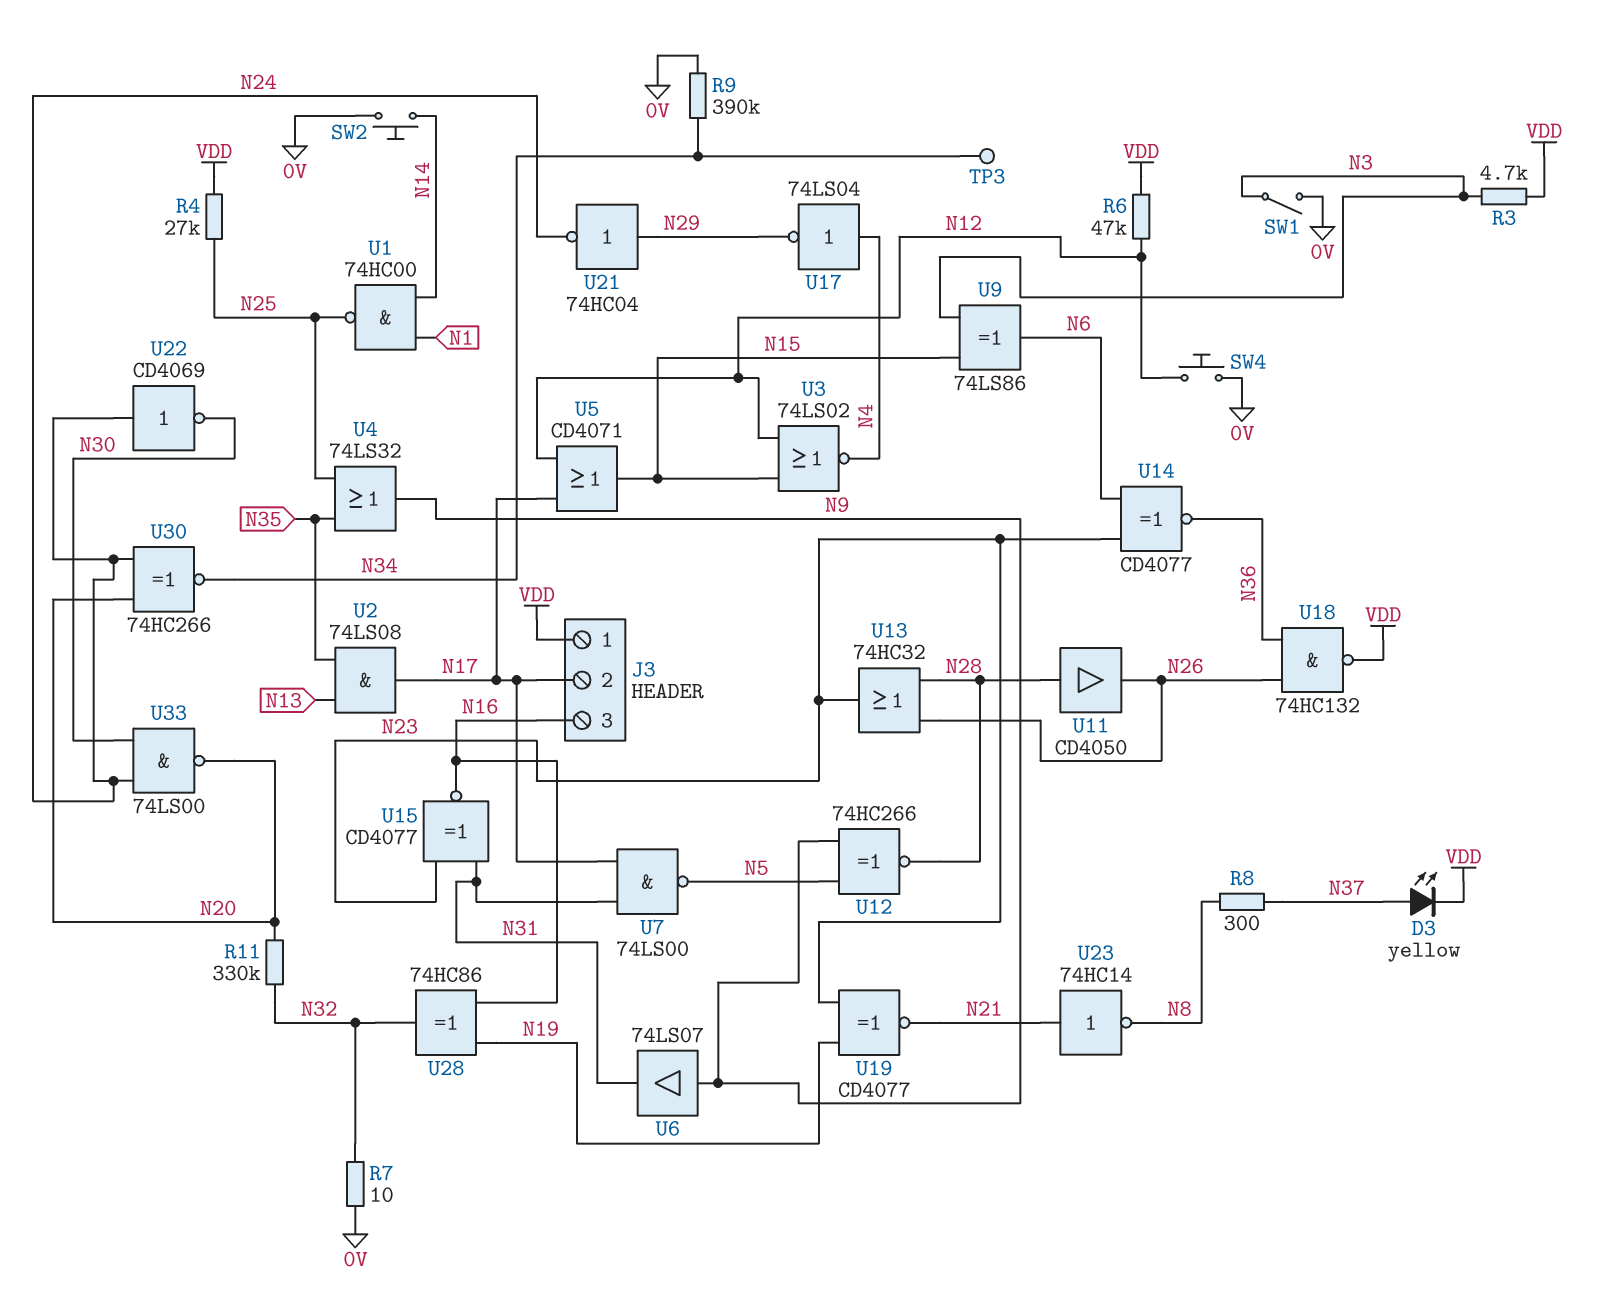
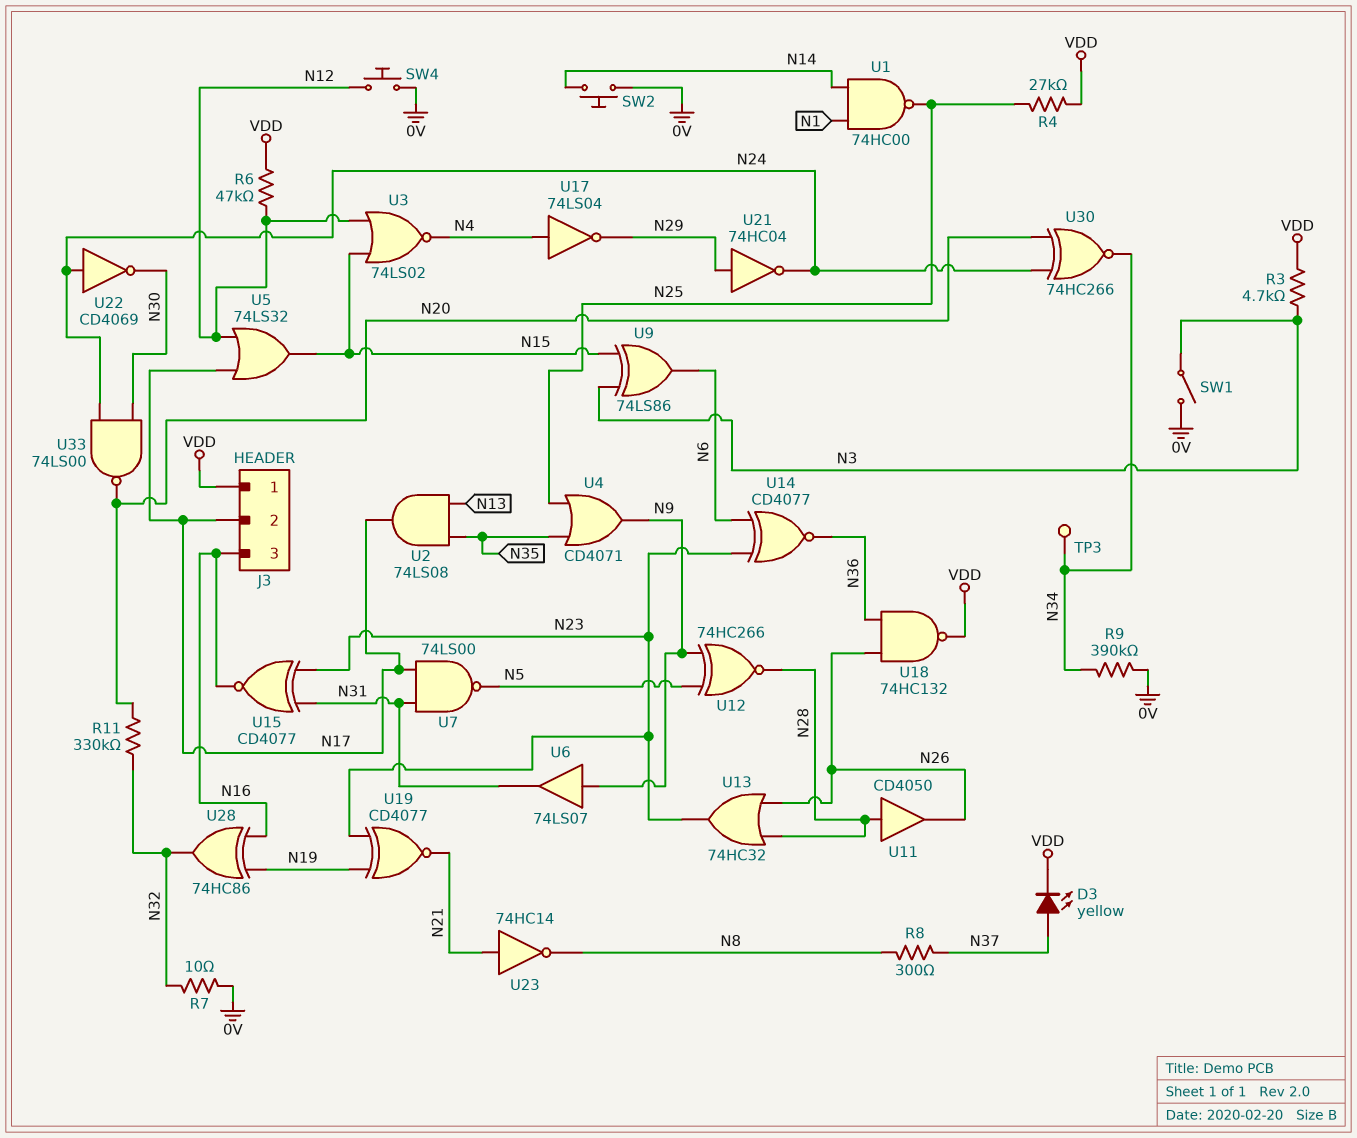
U4: OR 74LS32 (in N25, in N35, out N9) -> OR CD4071 (in N25, in N35, out N9)
U5: OR CD4071 (in N12, in N17, out N15) -> OR 74LS32 (in N12, in N17, out N15)

